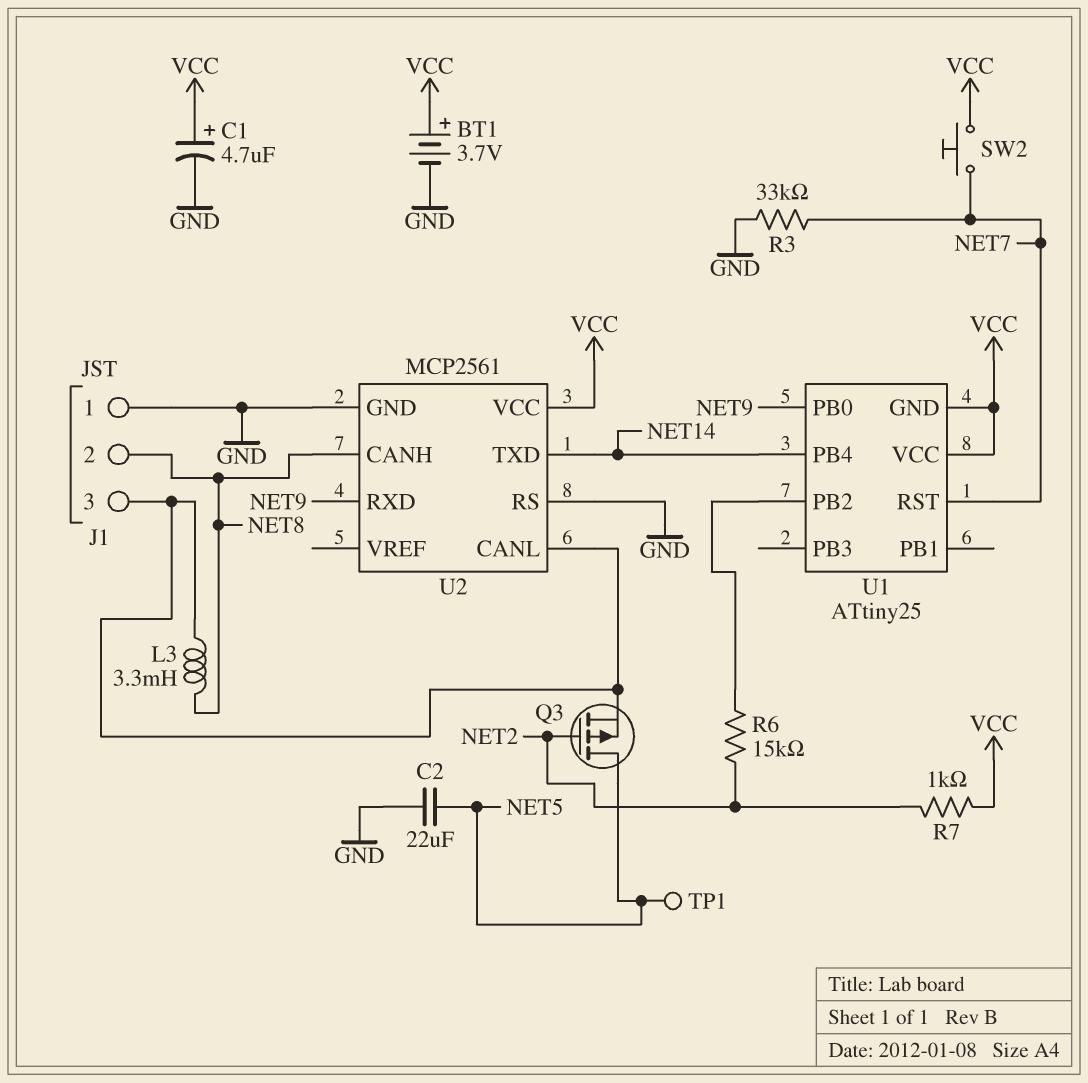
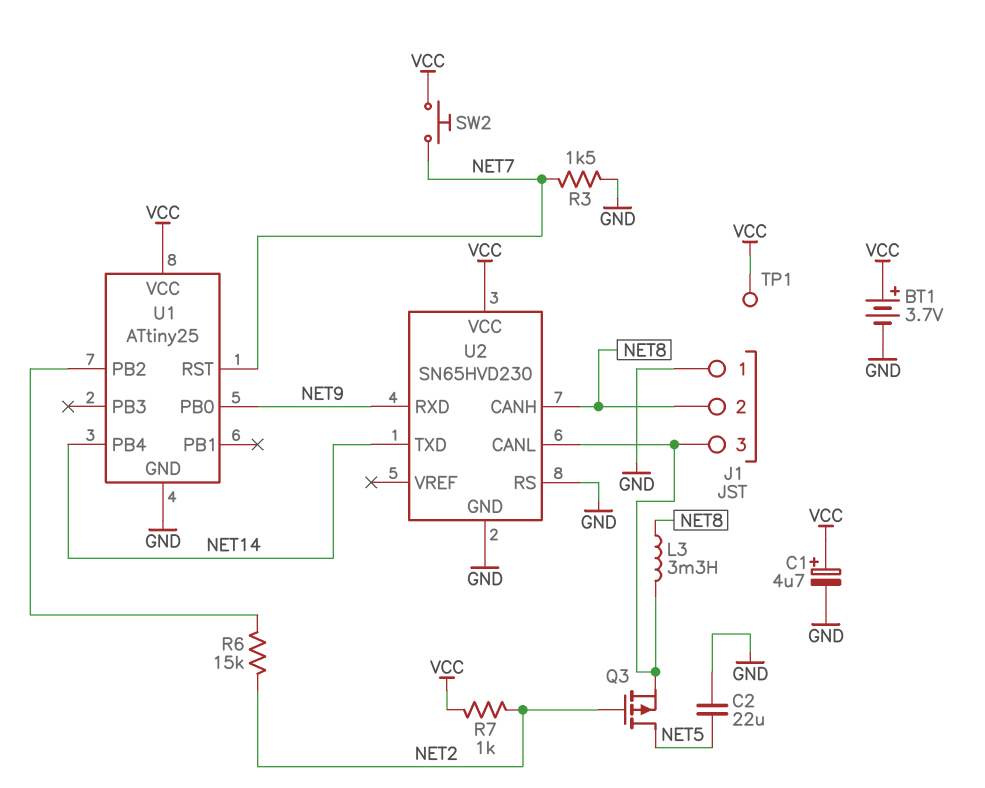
R3: 33k (GND, NET7) -> 1.5k (GND, NET7)
TP1: test point (NET5) -> test point (VCC)
U1 pin GND: VCC -> GND
U2: MCP2561 -> SN65HVD230

